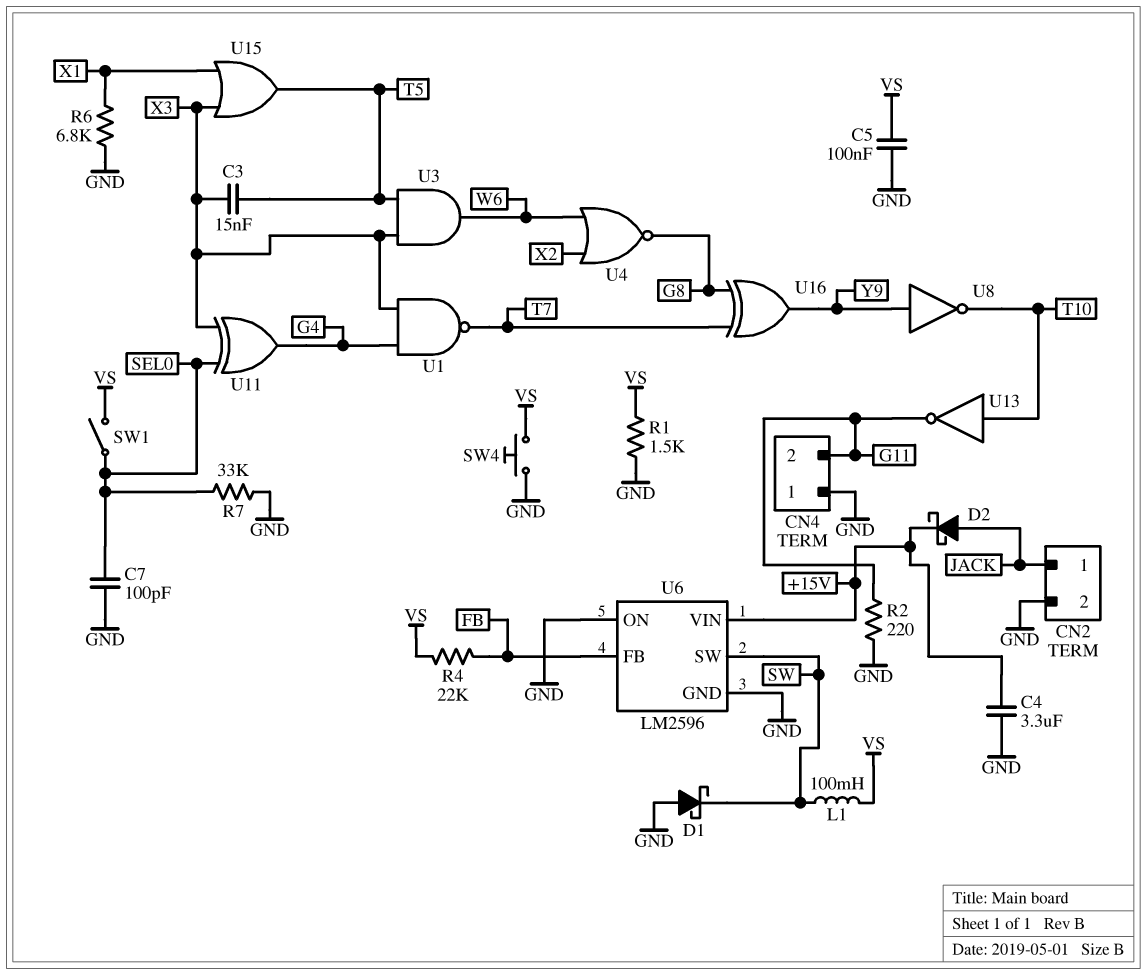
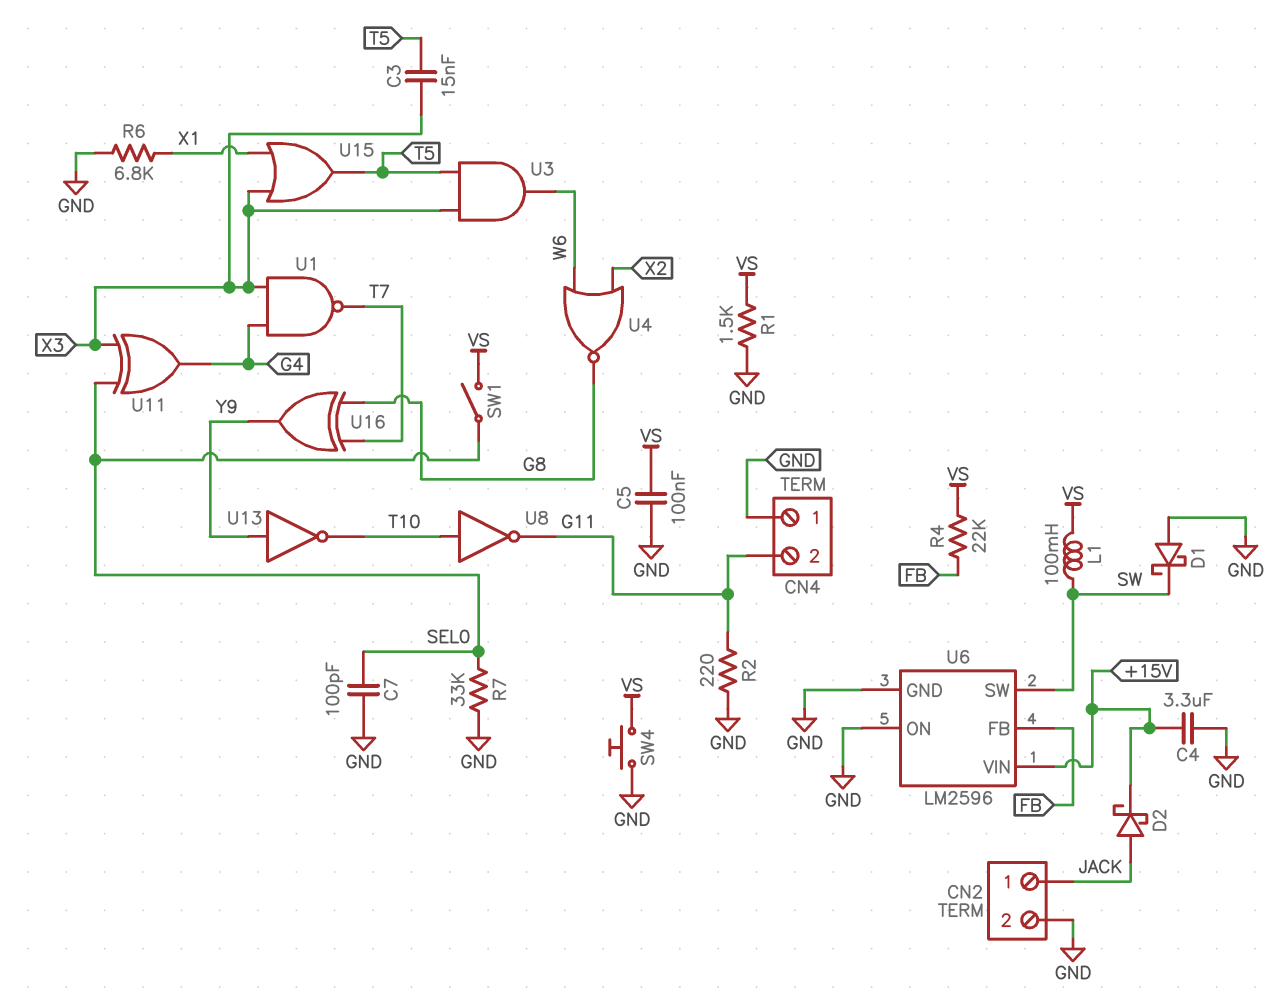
U8: NOT (in Y9, out T10) -> NOT (in T10, out G11)
U13: NOT (in T10, out G11) -> NOT (in Y9, out T10)

